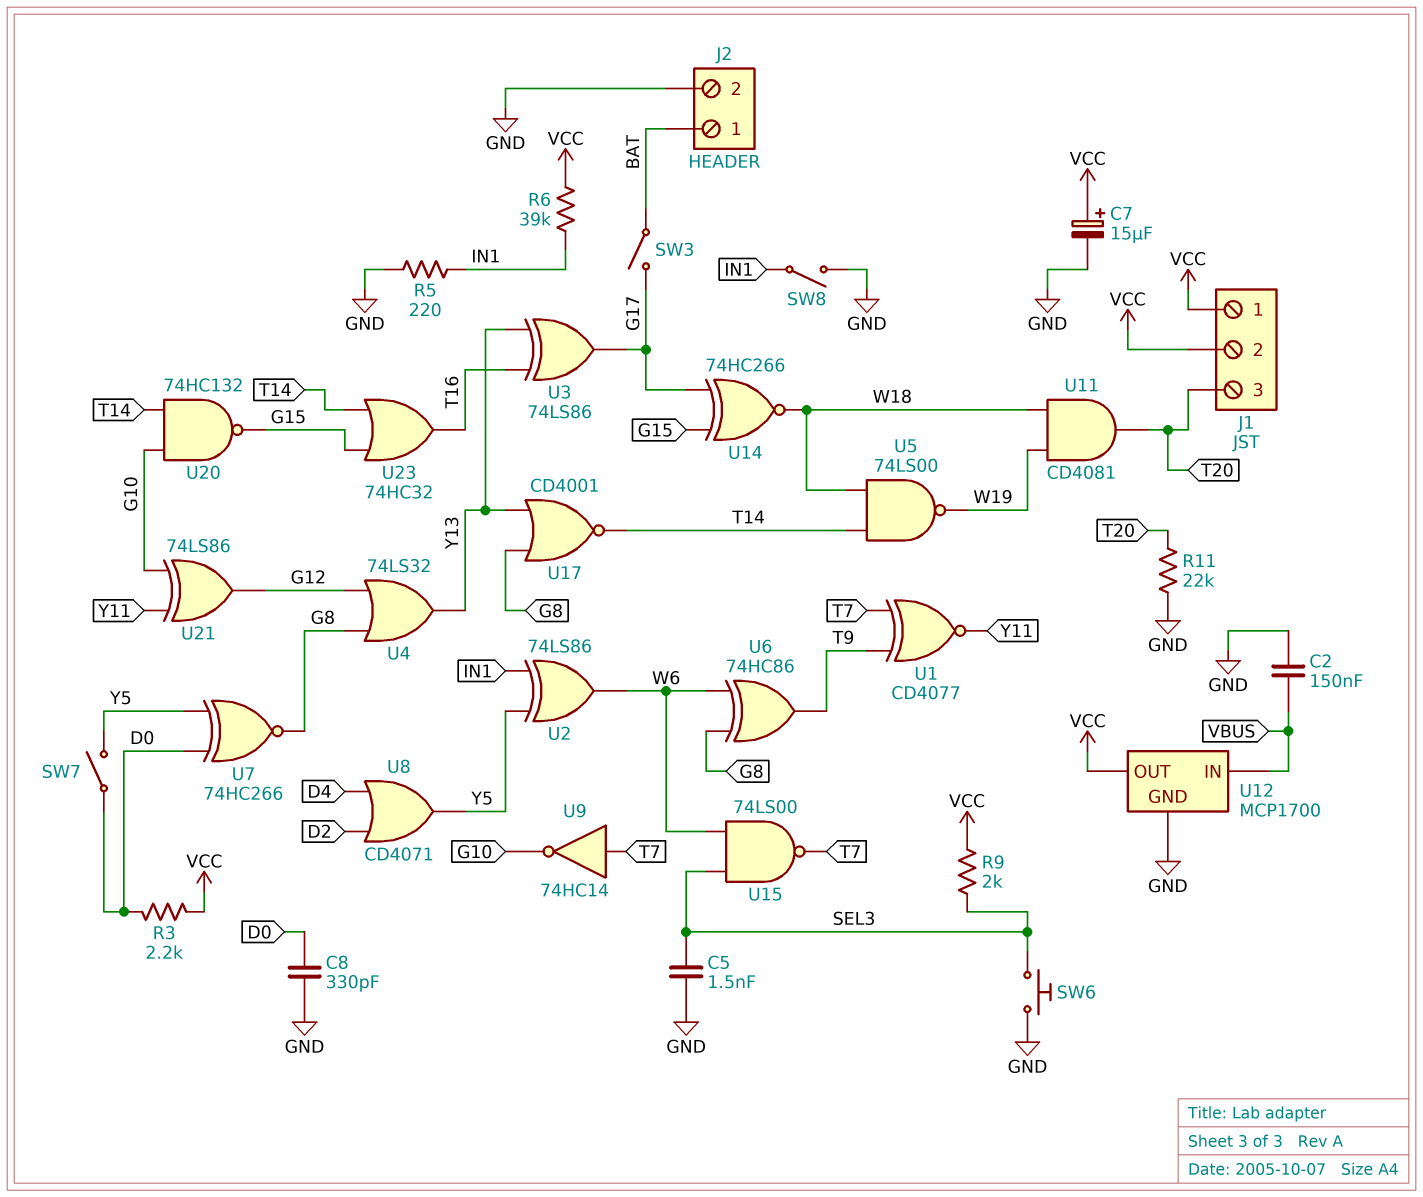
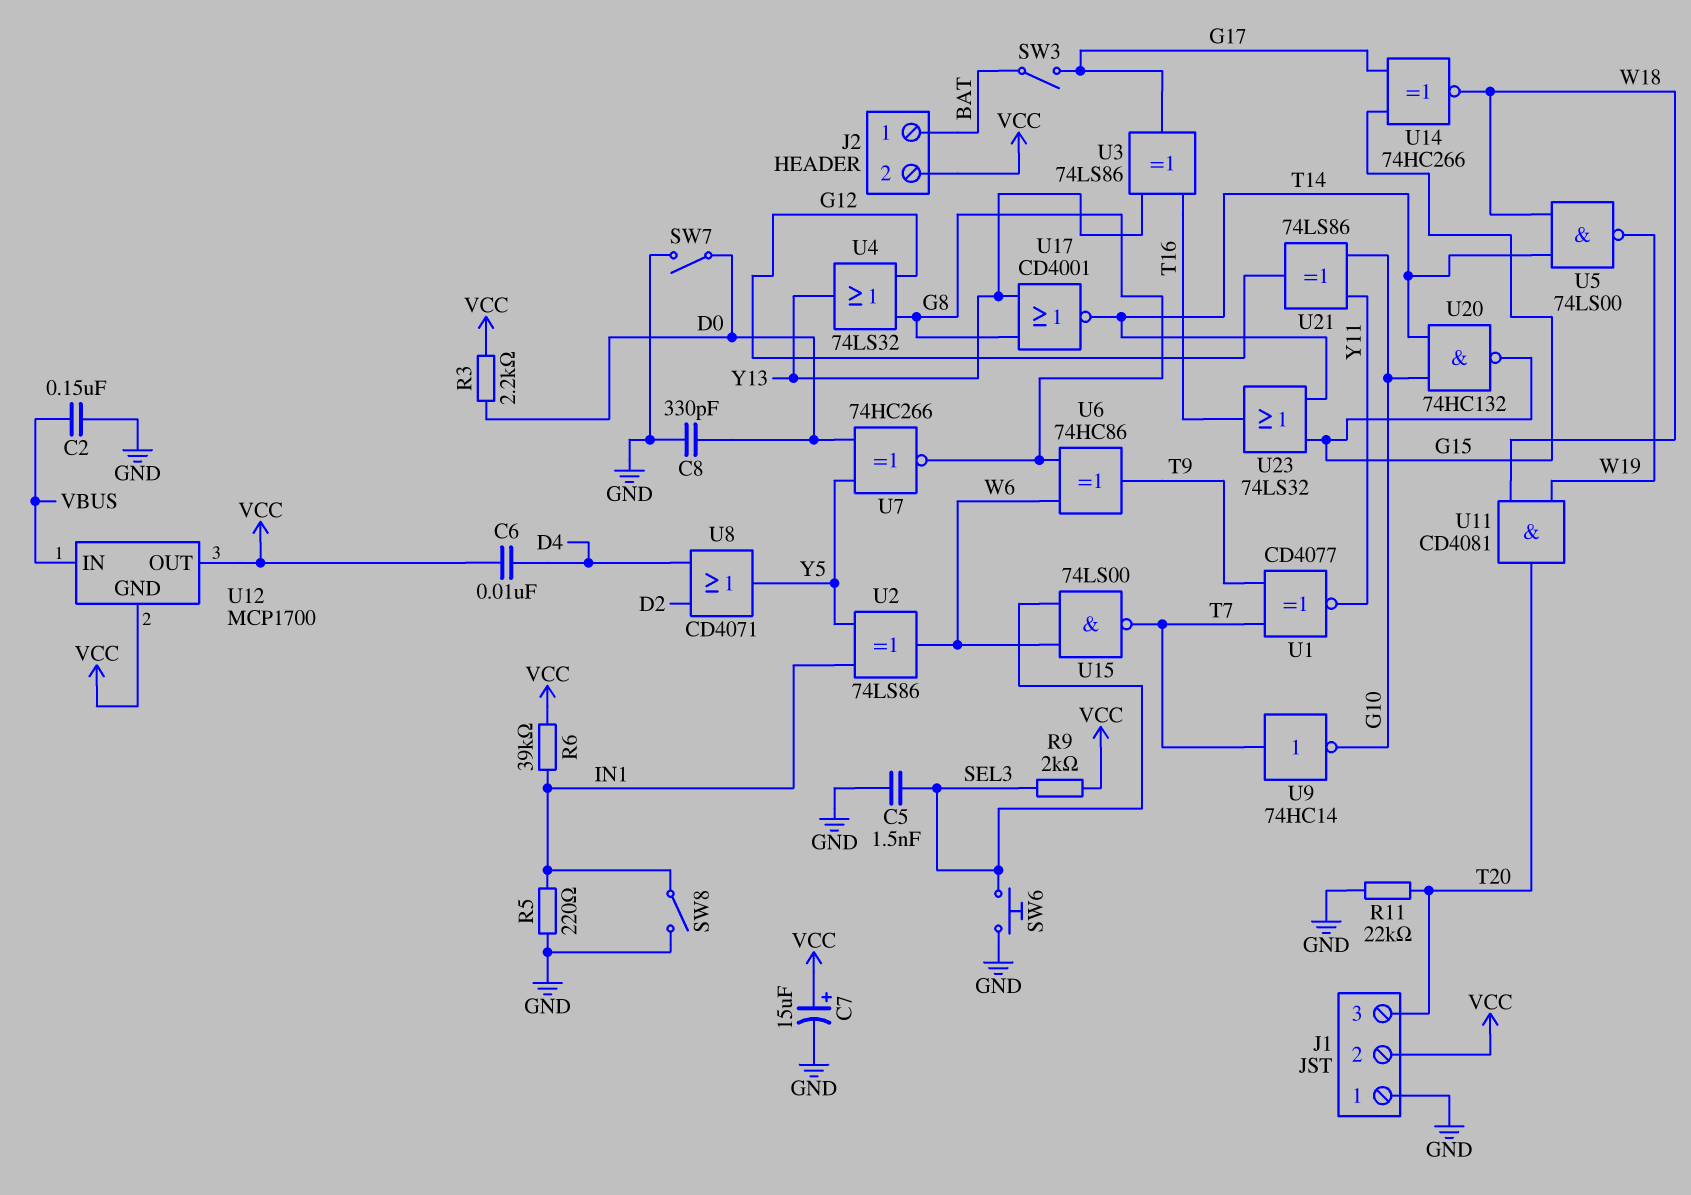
C6: none -> 10nF (D4, VCC)
J1 pin 1: VCC -> GND
J2 pin 2: GND -> VCC
SW7: switch (D0, Y5) -> switch (D0, GND)
U12 pin GND: GND -> VCC
U23: OR 74HC32 (in G15, in T14, out T16) -> OR 74LS32 (in G15, in T14, out T16)

